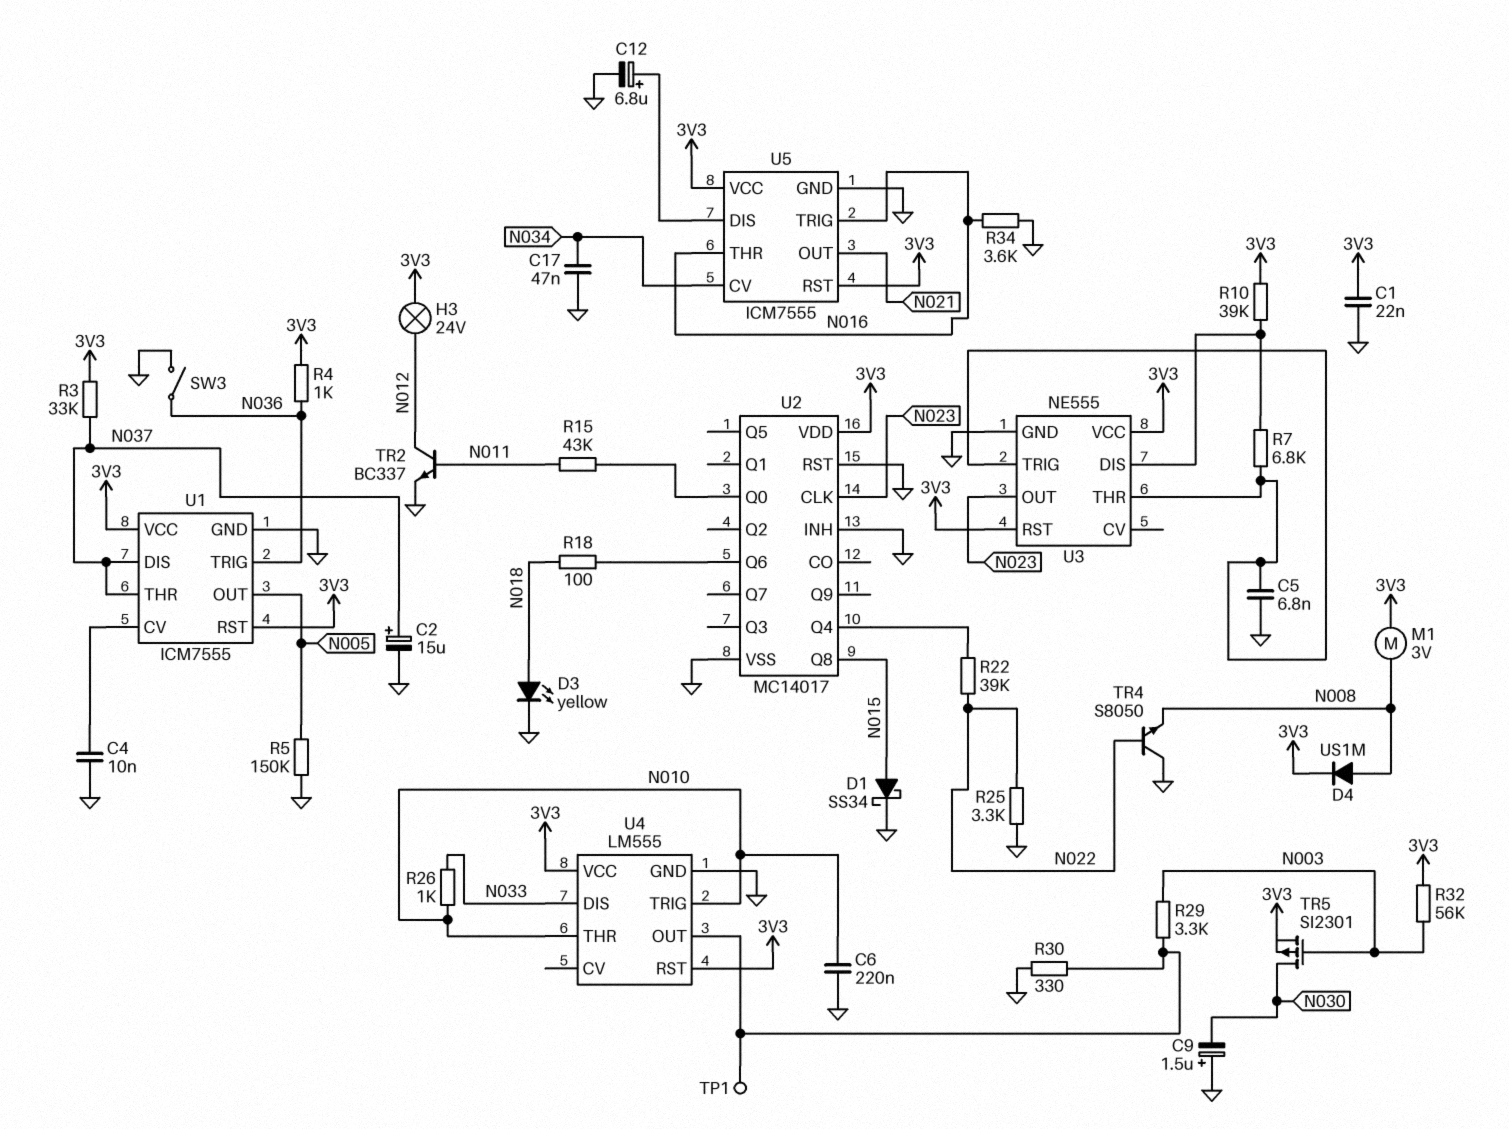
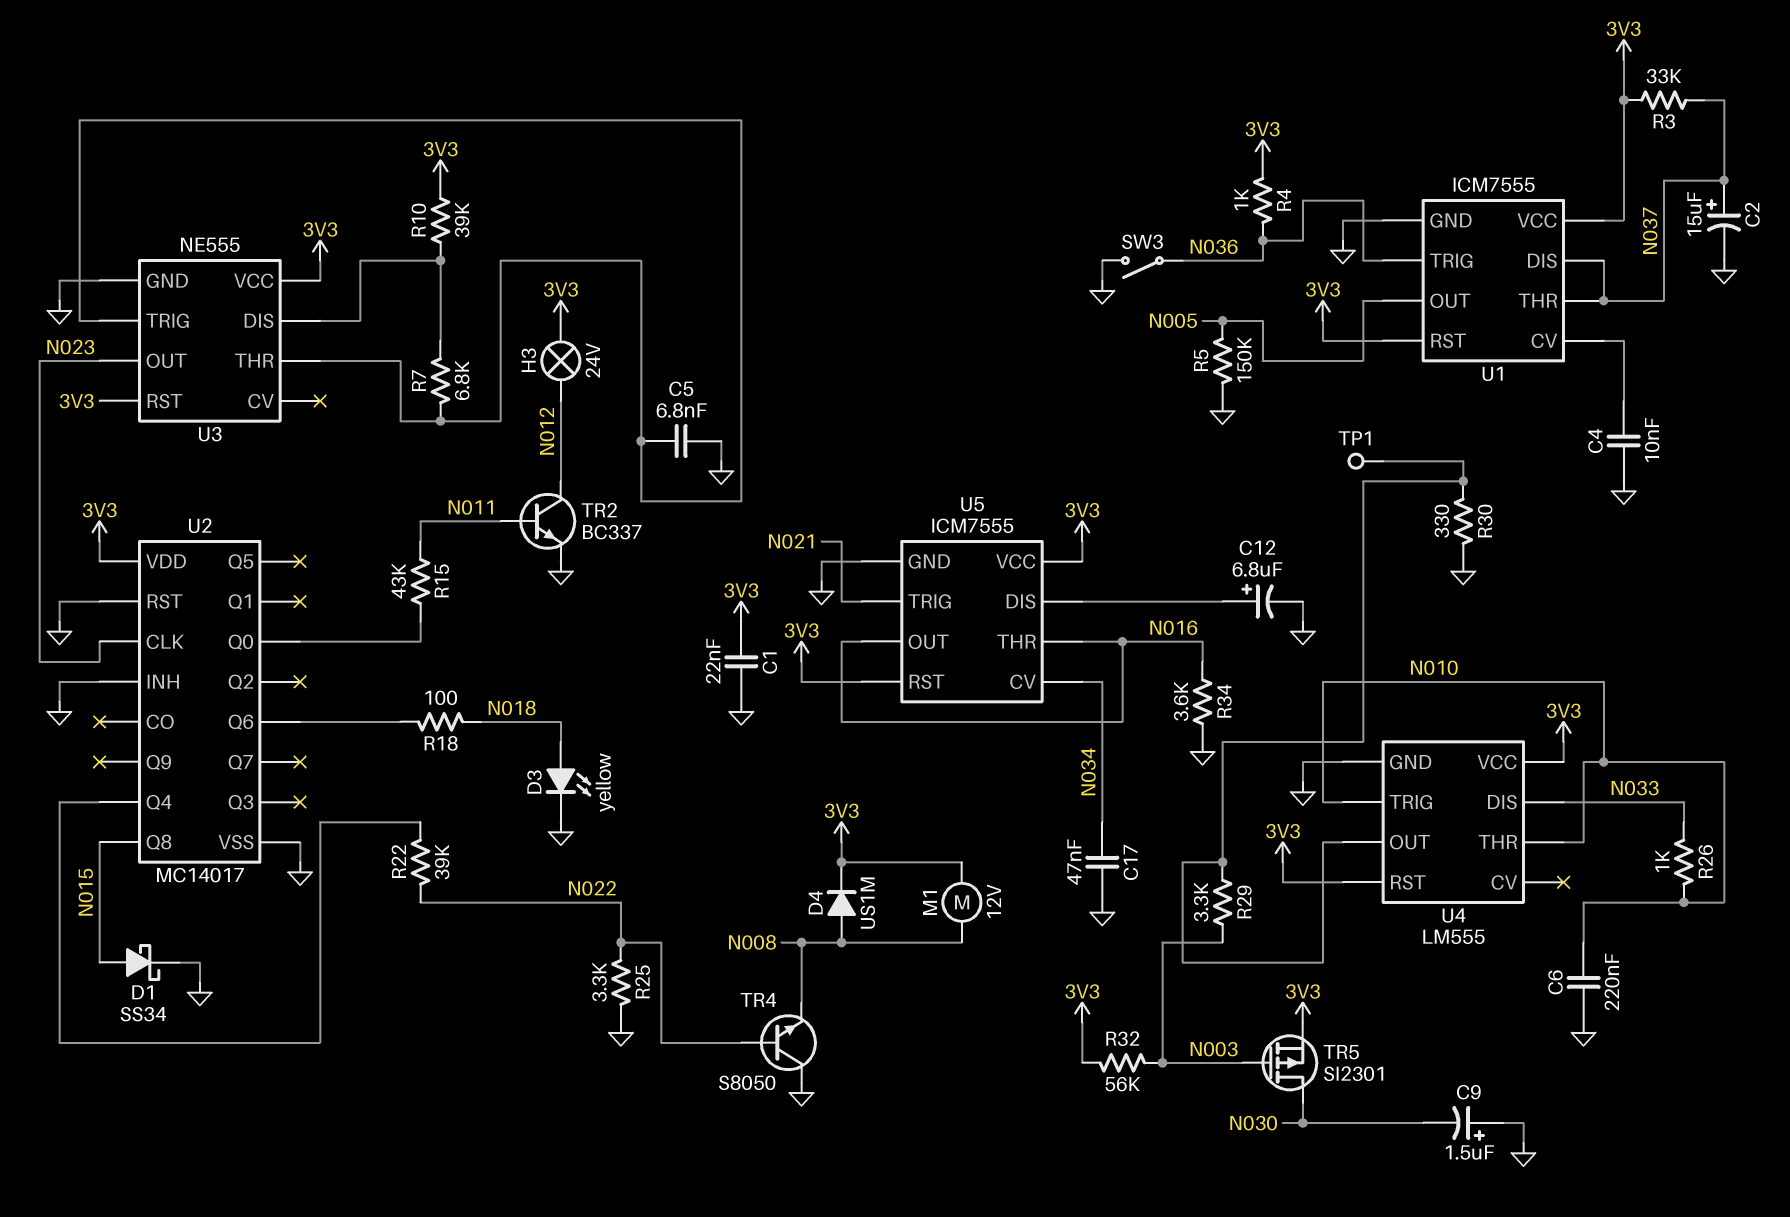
M1: motor 3V (3V3, N008) -> motor 12V (3V3, N008)
U5 pin OUT: N021 -> N016
U5 pin TRIG: N016 -> N021

